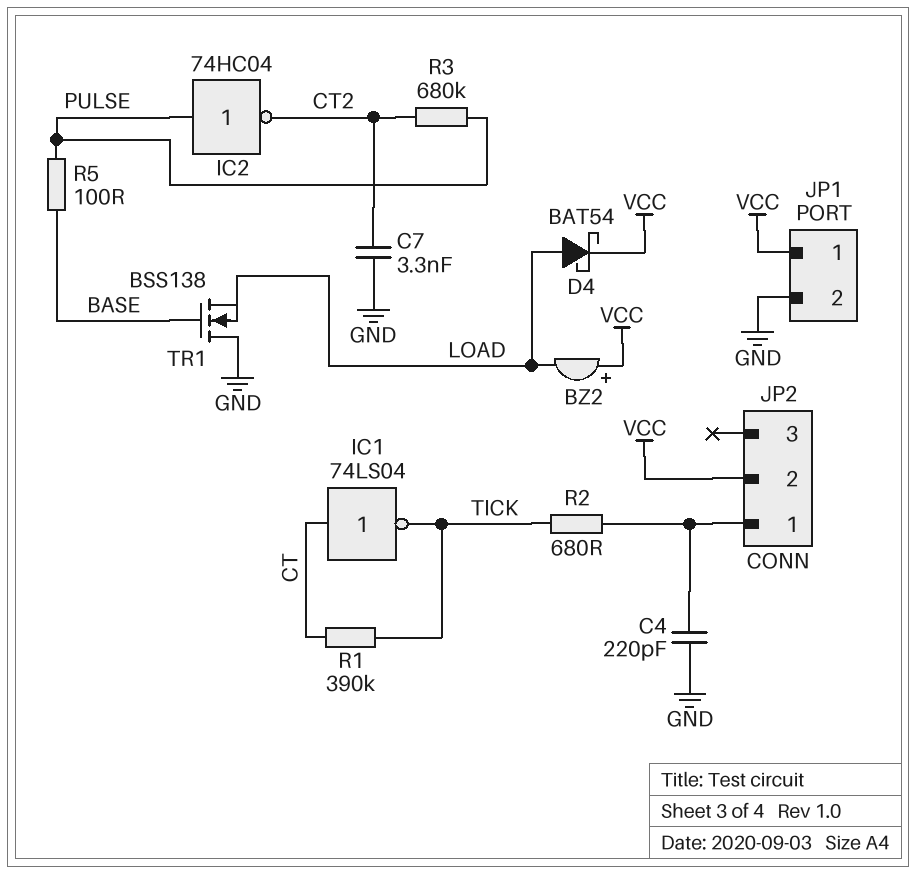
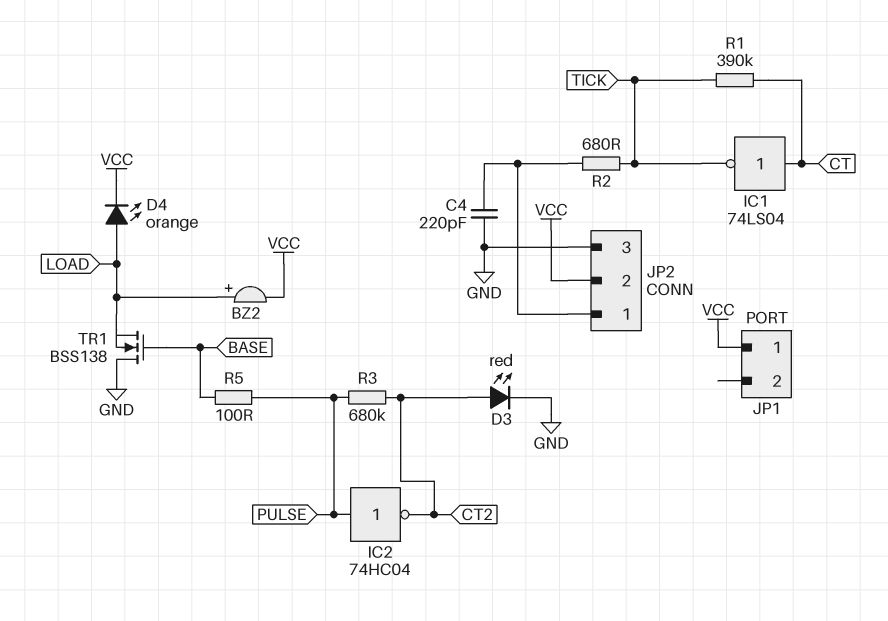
BZ2: buzzer (plus VCC, minus LOAD) -> buzzer (plus LOAD, minus VCC)
C7: 3.3nF (CT2, GND) -> none
D3: none -> LED red (A CT2, K GND)
D4: schottky BAT54 (A LOAD, K VCC) -> LED orange (A LOAD, K VCC)
JP1 pin 2: GND -> none
JP2 pin 3: none -> GND

